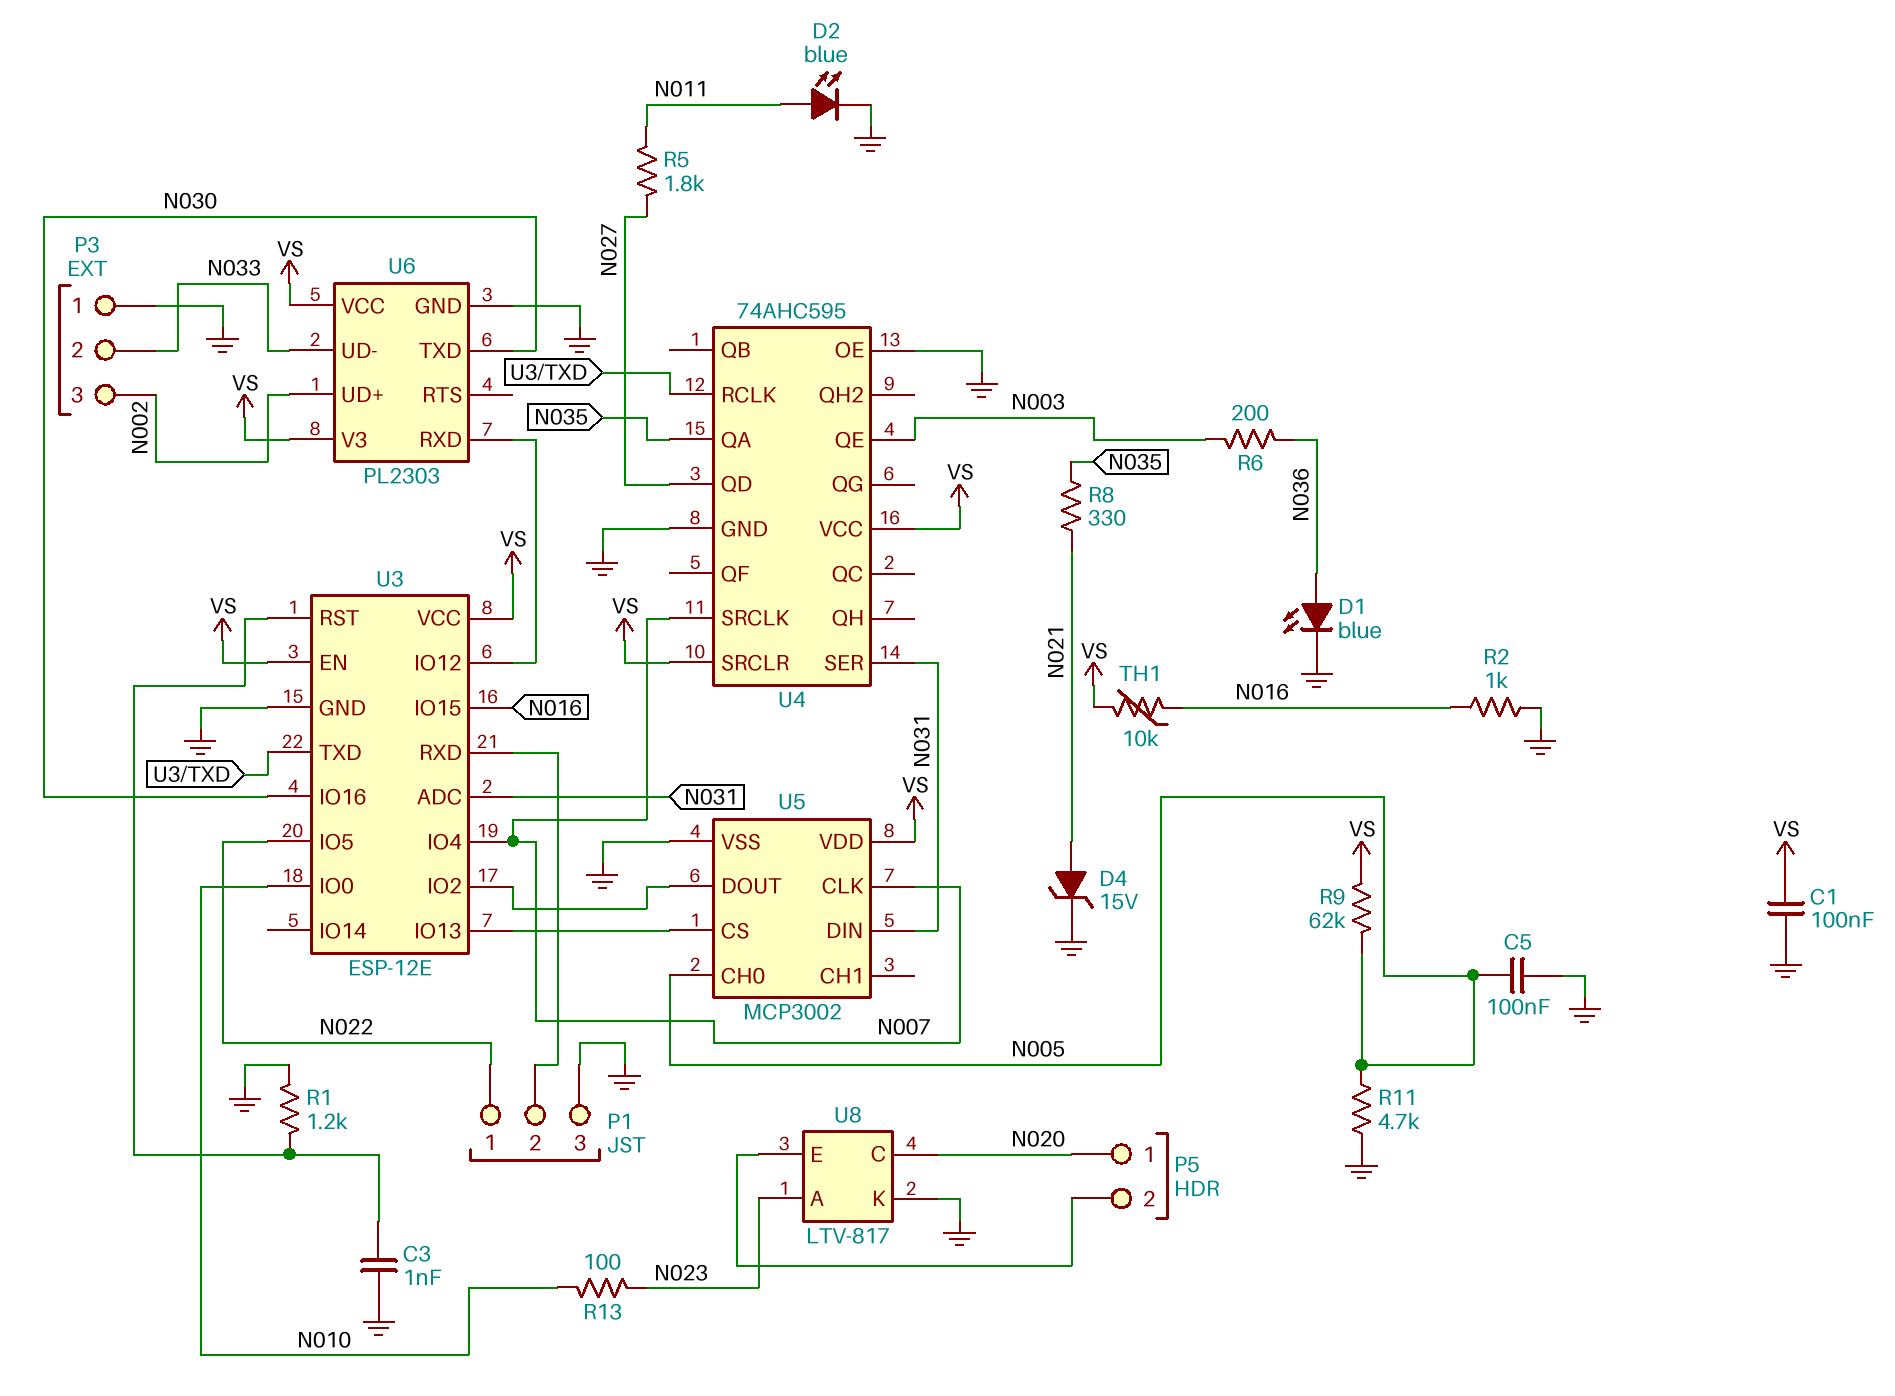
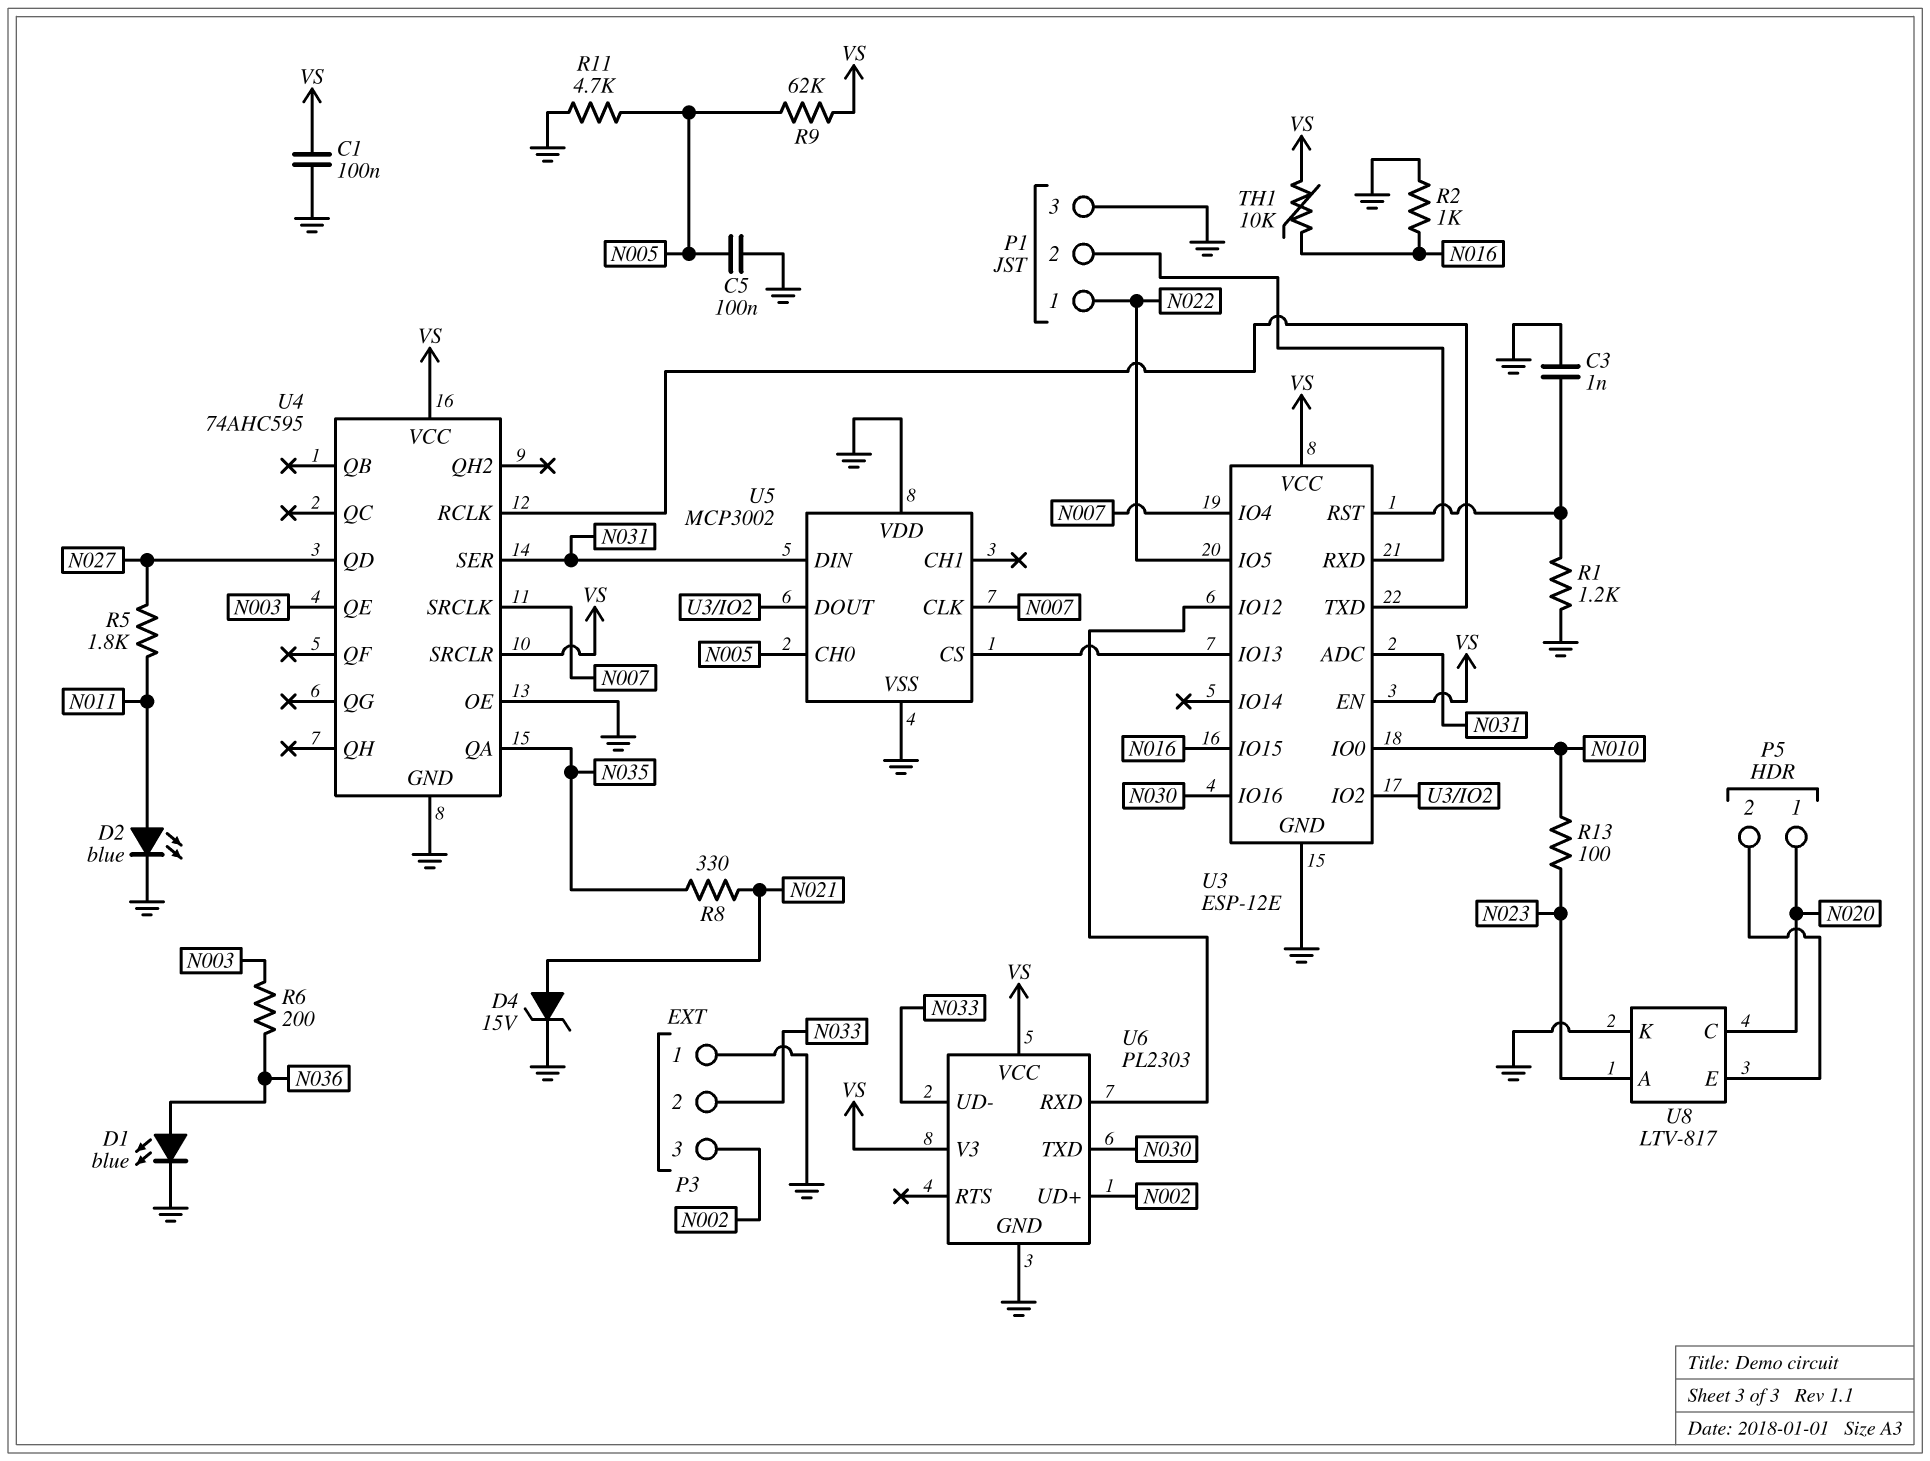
U5 pin VDD: VS -> GND

